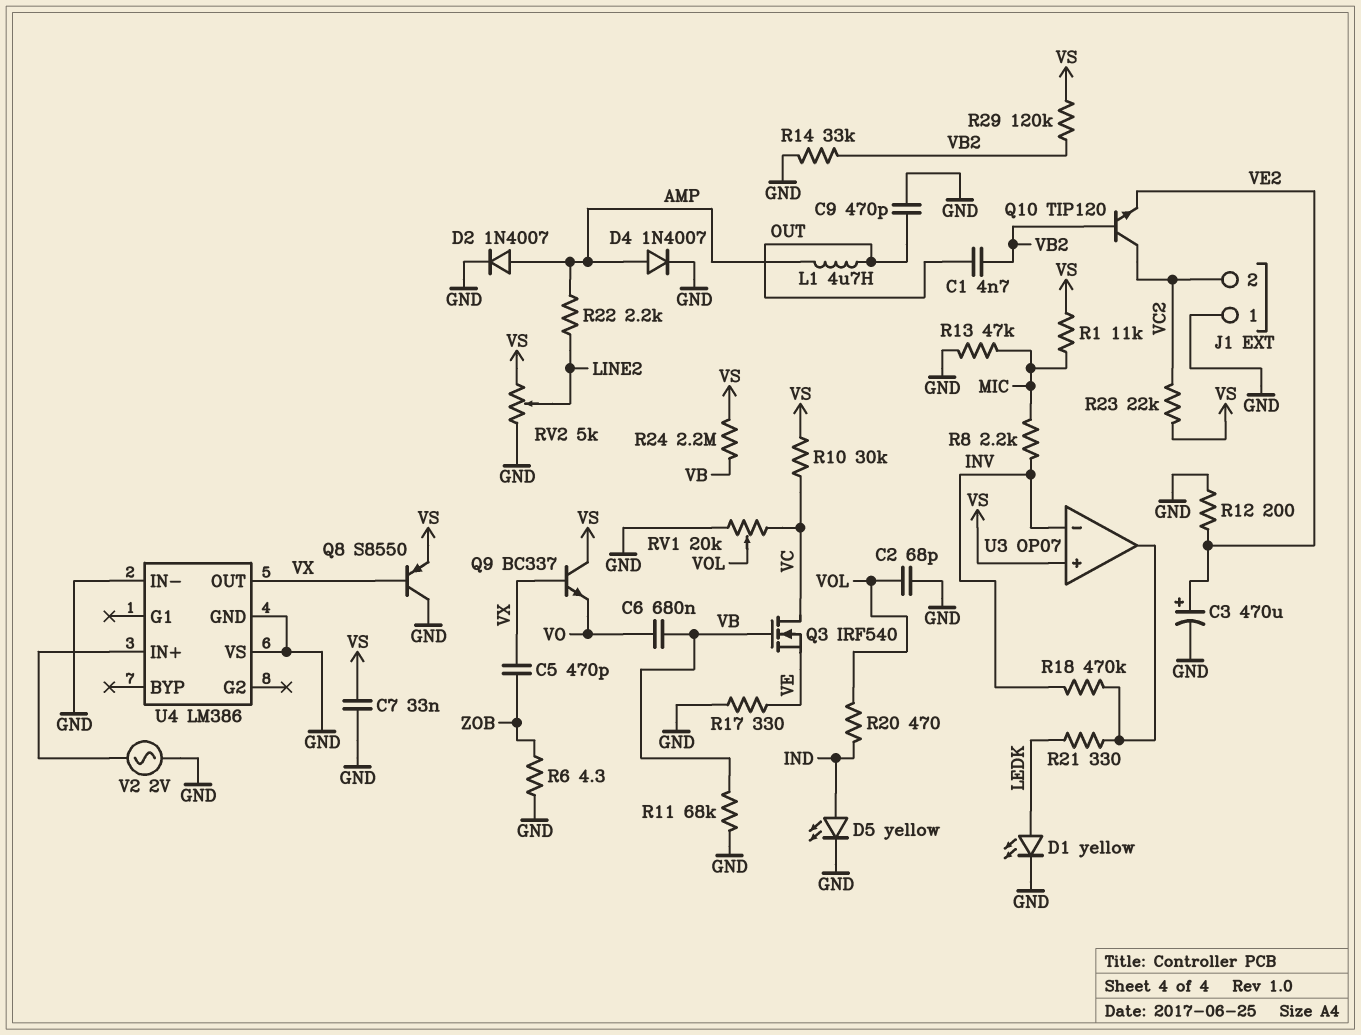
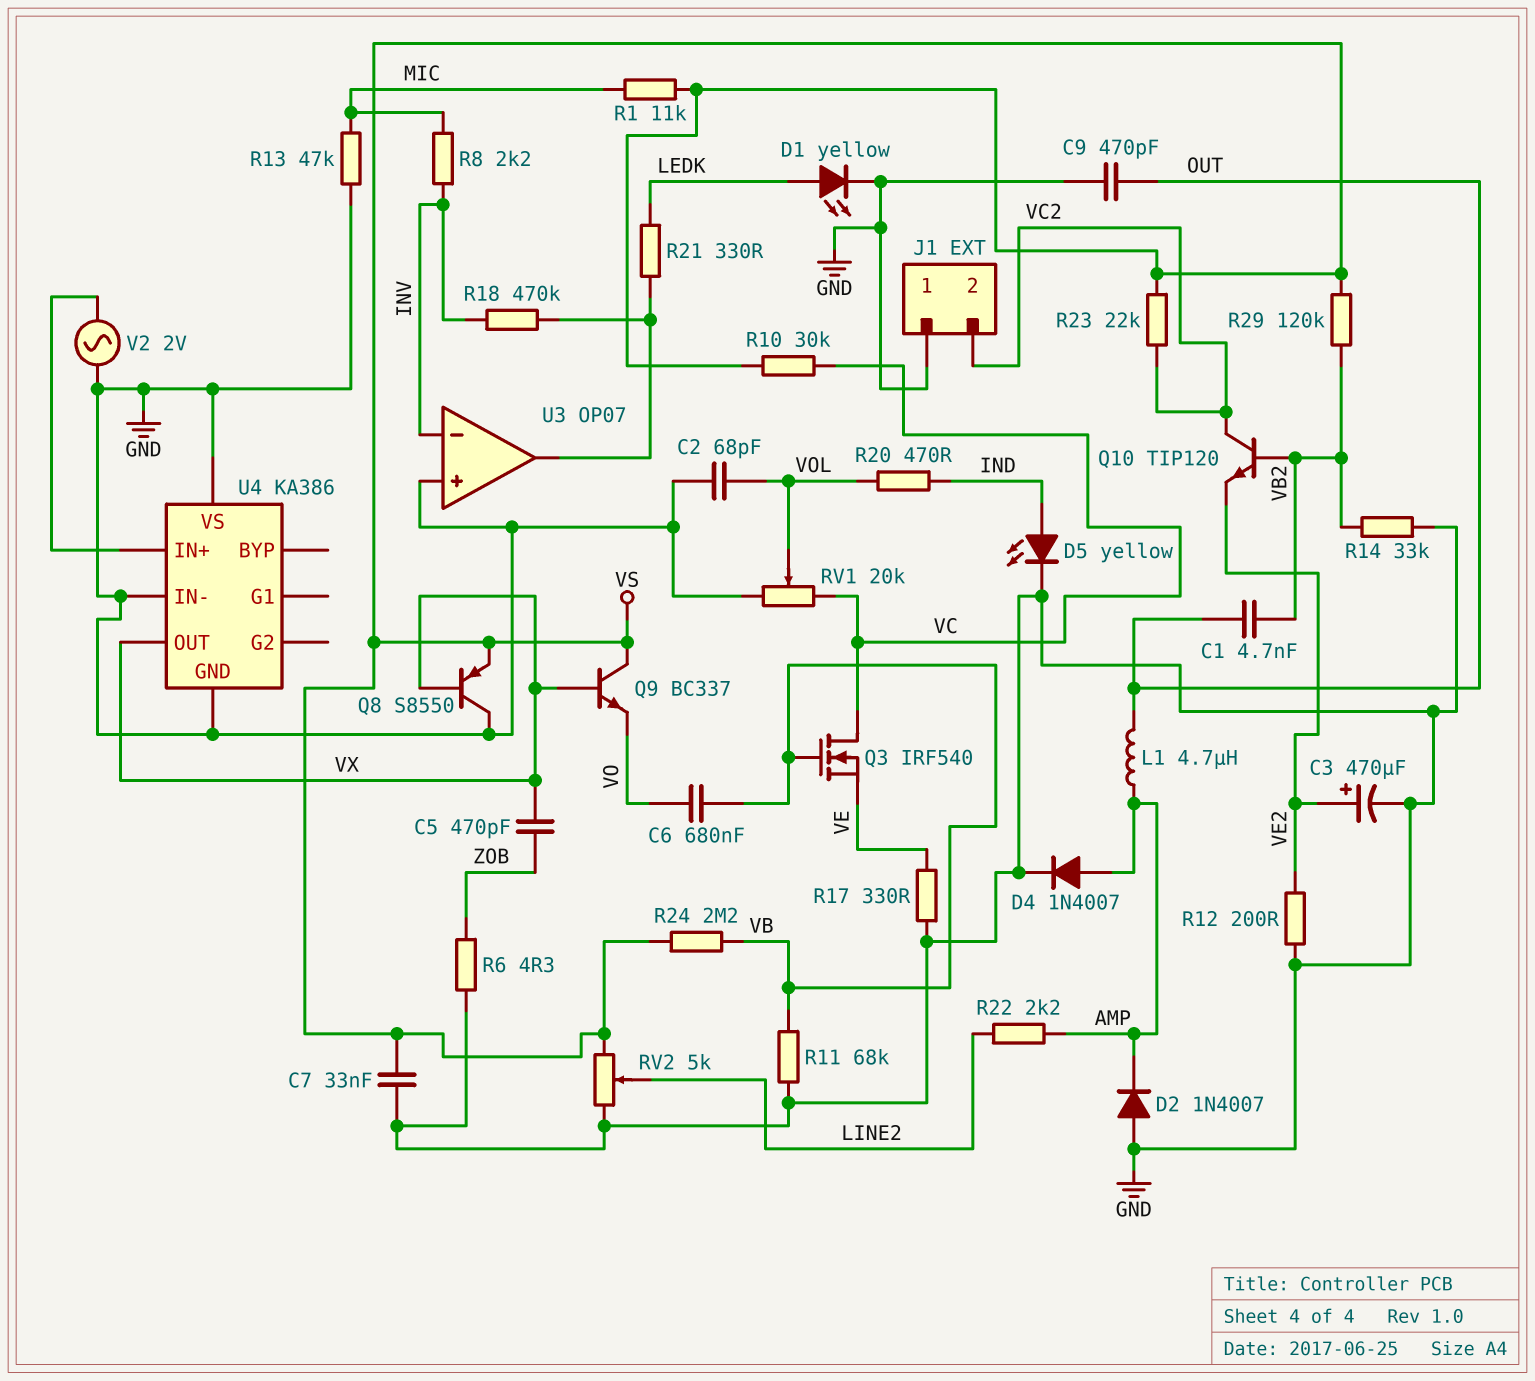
D2: diode 1N4007 (A AMP, K GND) -> diode 1N4007 (A GND, K AMP)
U3 pin in+: VS -> GND
U4: LM386 -> KA386

